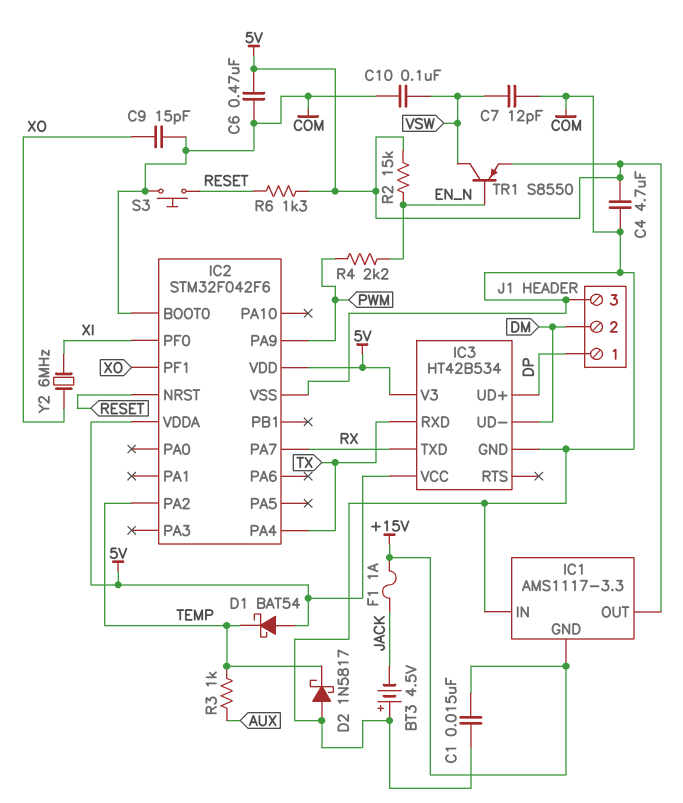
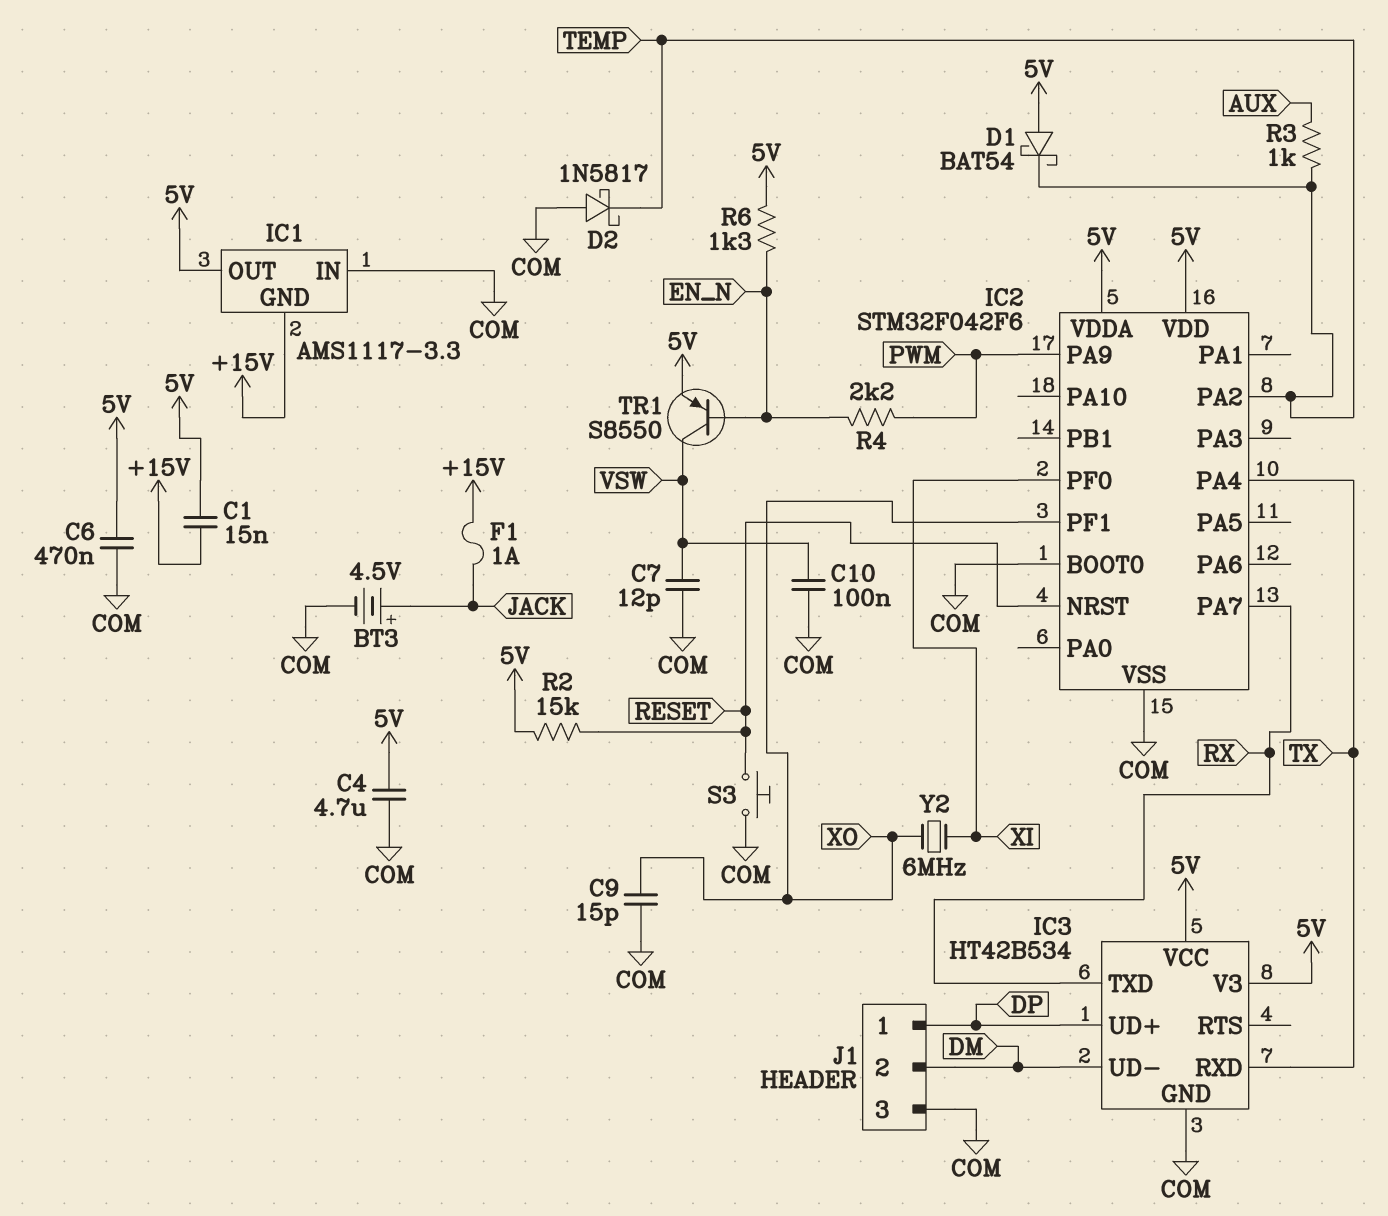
BT3: 4.5V (plus COM, minus JACK) -> 4.5V (plus JACK, minus COM)
C1: 15nF (+15V, COM) -> 15nF (+15V, 5V)
R2: 15k (5V, EN_N) -> 15k (5V, RESET)
R6: 1.3k (5V, RESET) -> 1.3k (5V, EN_N)

